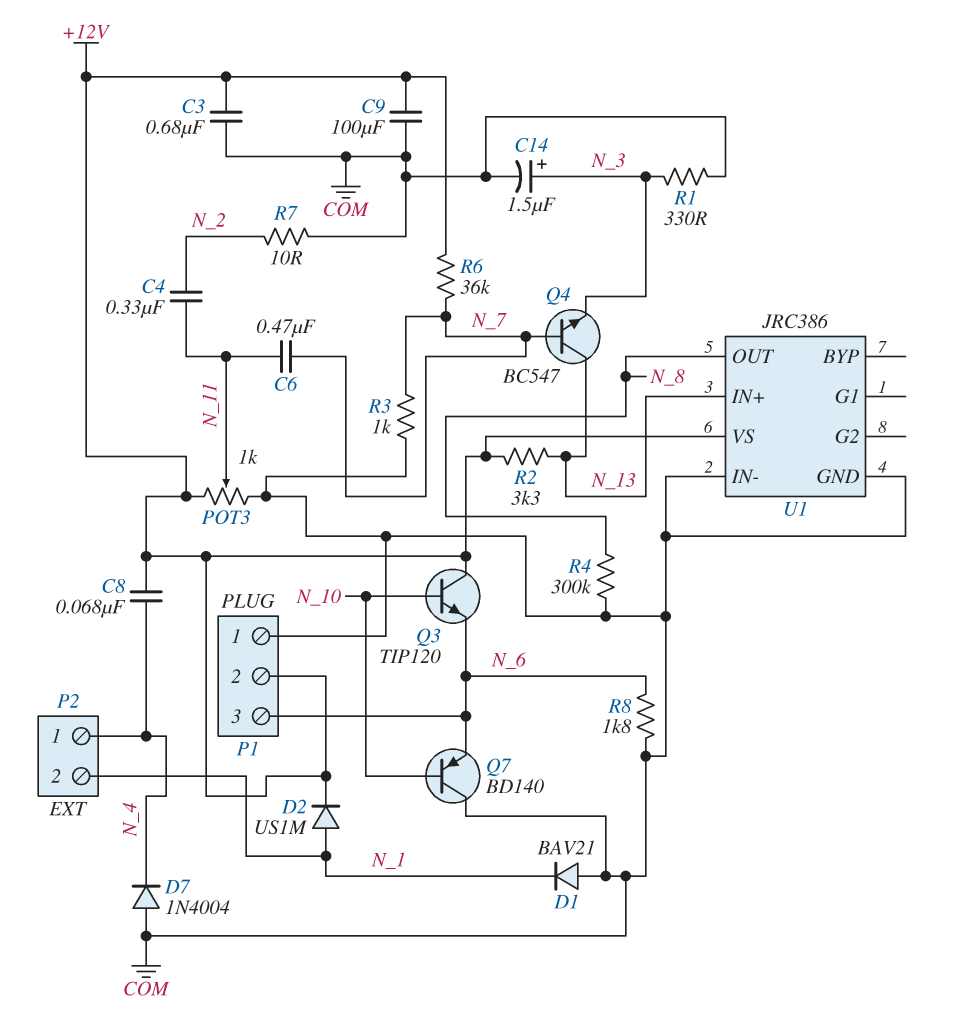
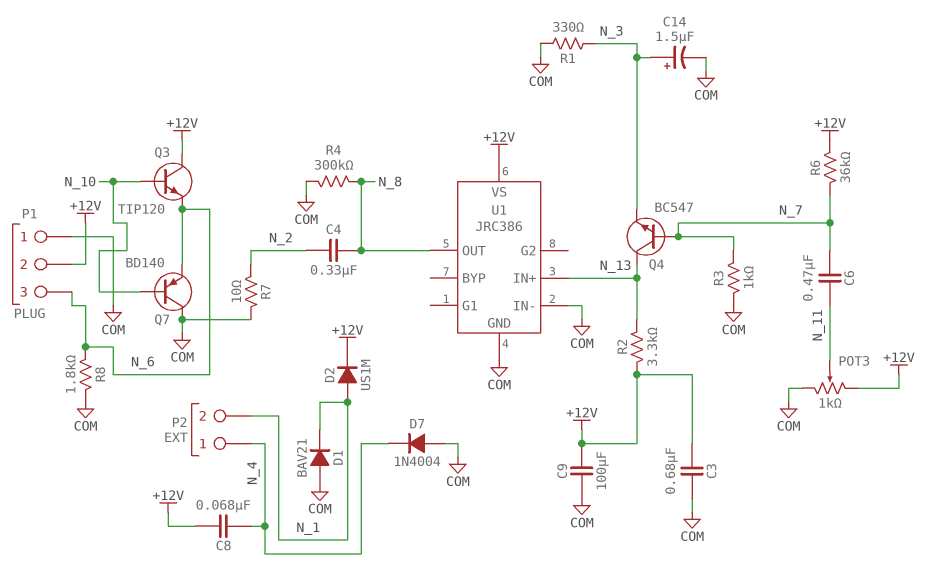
C4: 330nF (N_2, N_11) -> 330nF (N_2, N_8)

